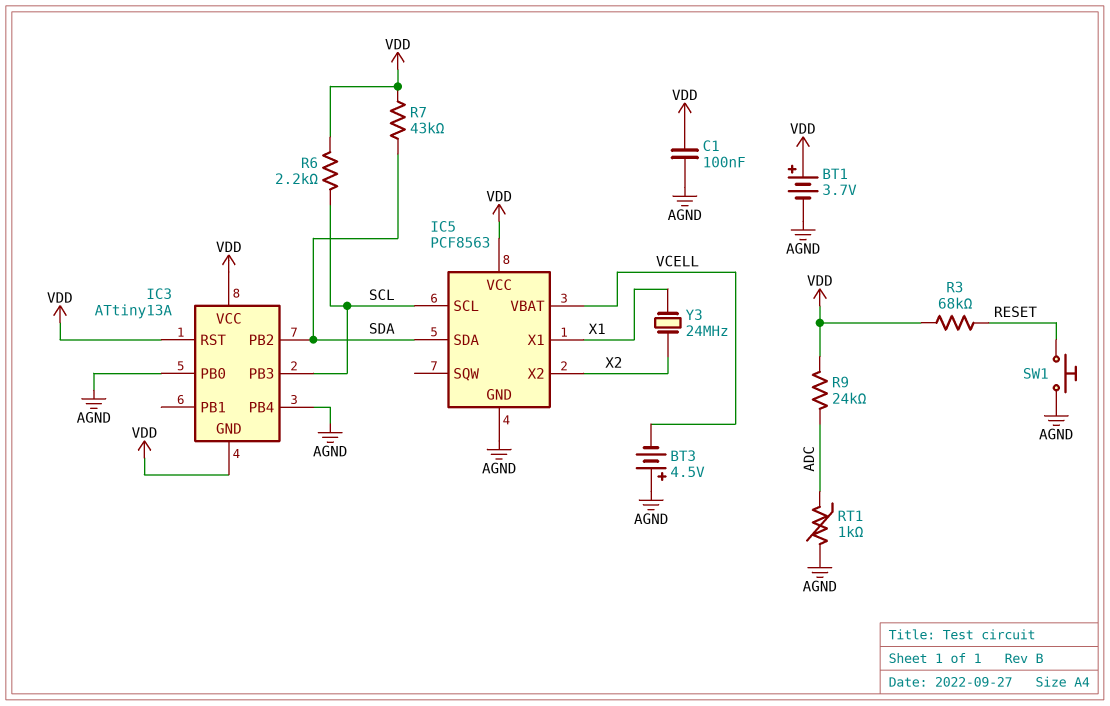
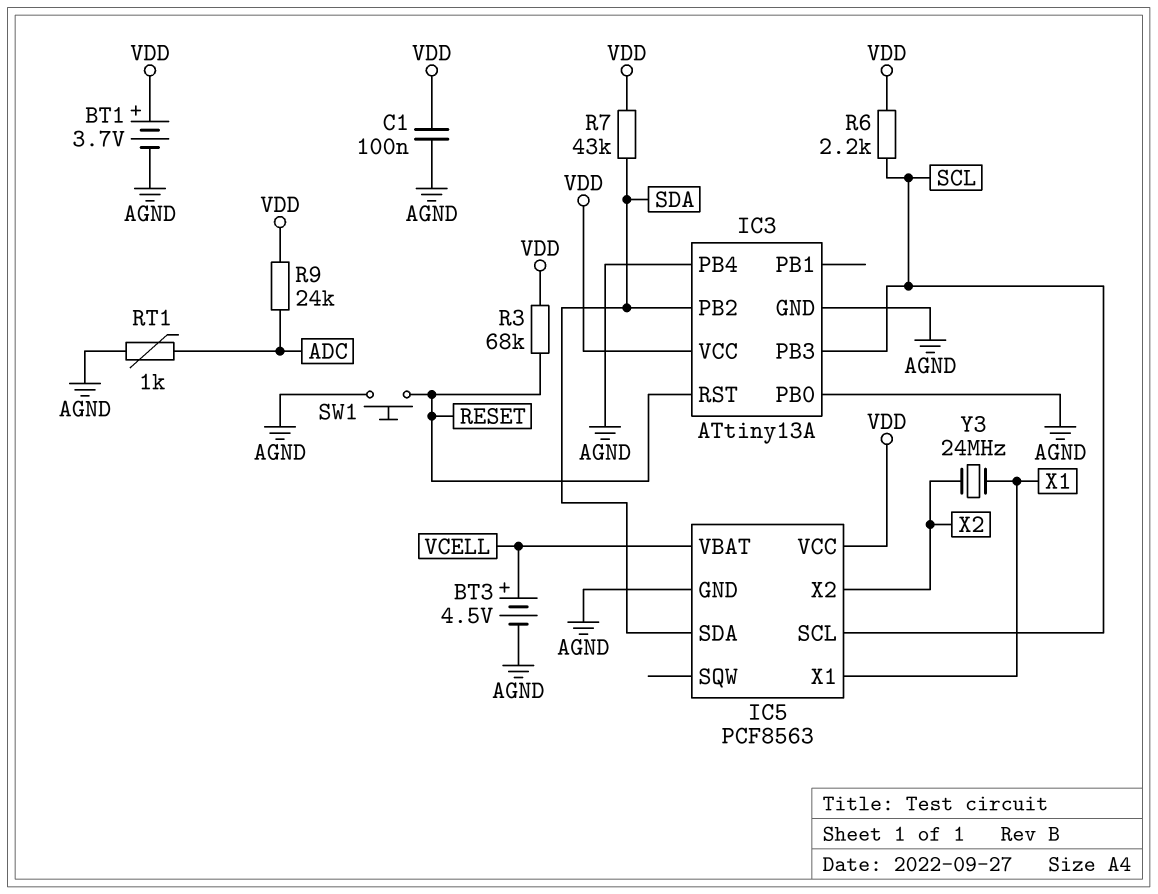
BT3: 4.5V (plus AGND, minus VCELL) -> 4.5V (plus VCELL, minus AGND)
IC3 pin GND: VDD -> AGND
IC3 pin RST: VDD -> RESET

